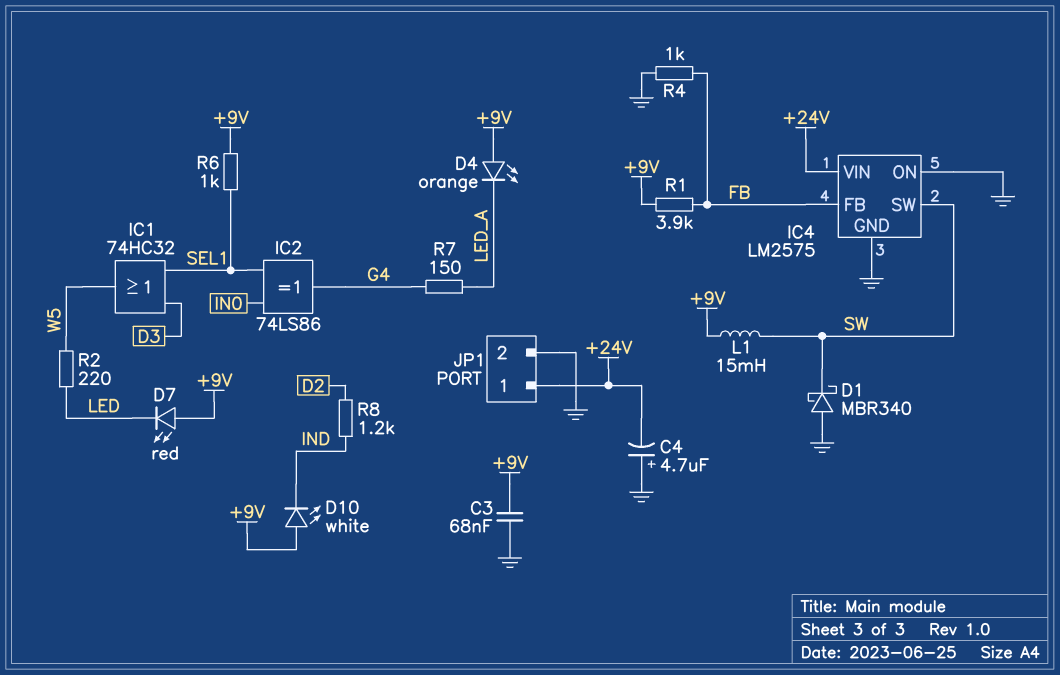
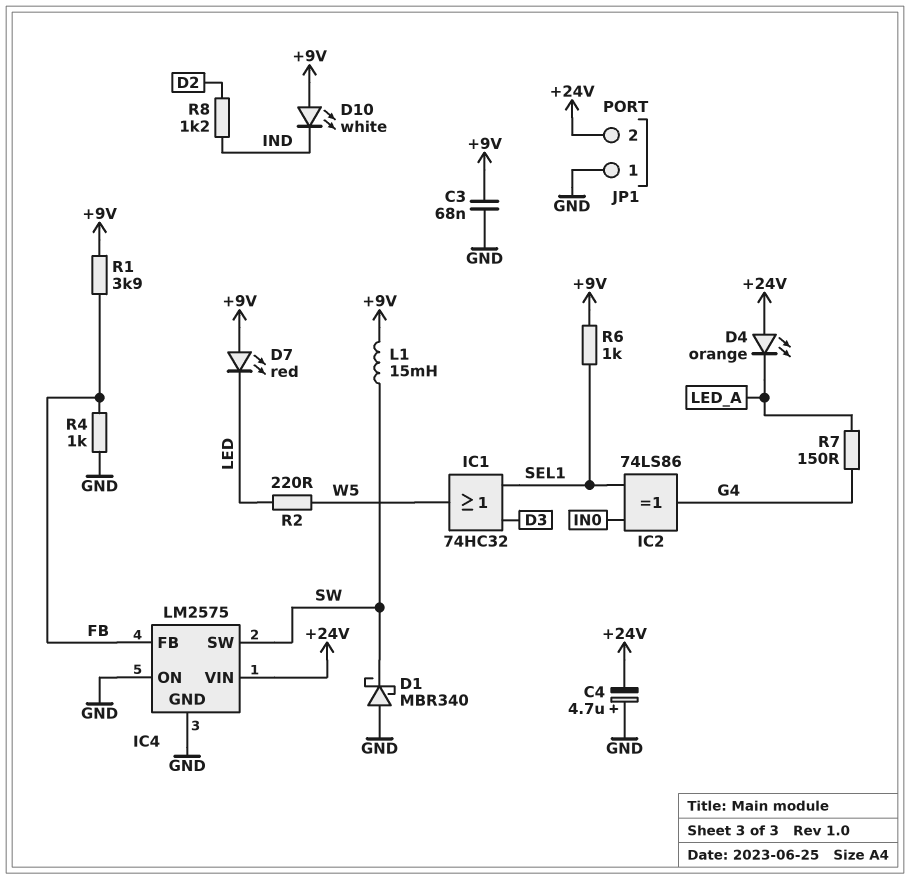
D4: LED orange (A +9V, K LED_A) -> LED orange (A +24V, K LED_A)
JP1 pin 1: +24V -> GND
JP1 pin 2: GND -> +24V

